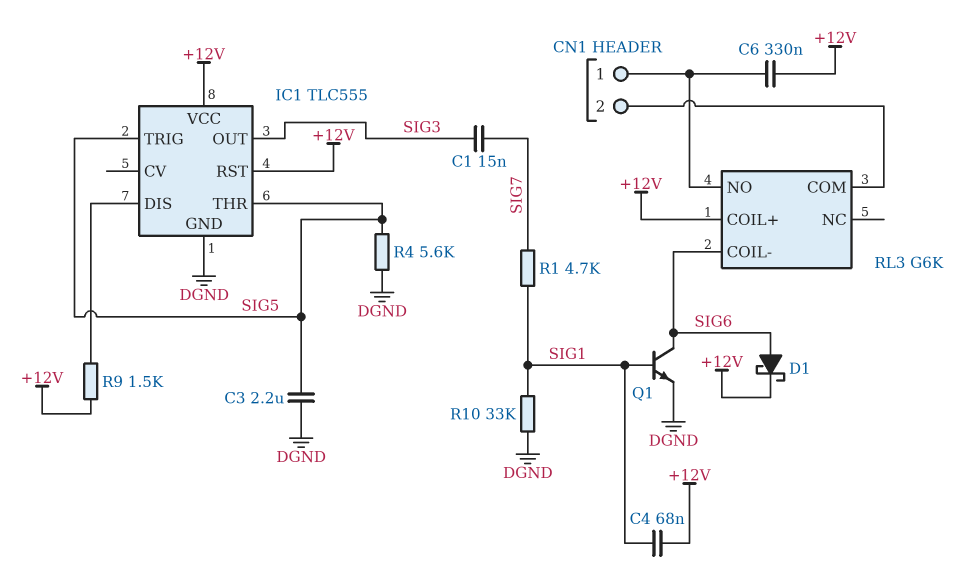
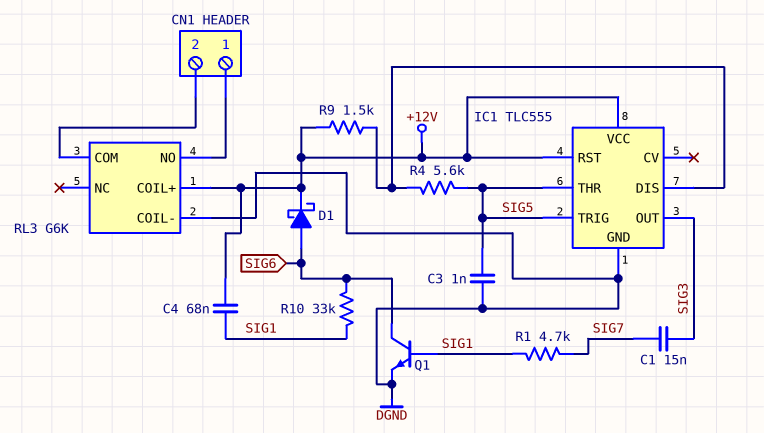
C3: 2.2uF (DGND, SIG5) -> 1nF (DGND, SIG5)
C6: 330nF (+12V, CN1/1) -> none
R4: 5.6k (DGND, SIG5) -> 5.6k (IC1/DIS, SIG5)
R10: 33k (DGND, SIG1) -> 33k (SIG1, SIG6)
RL3 pin COIL-: SIG6 -> DGND

